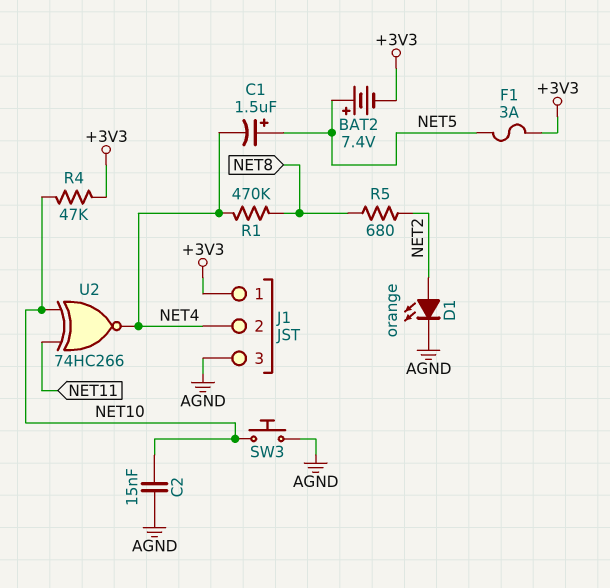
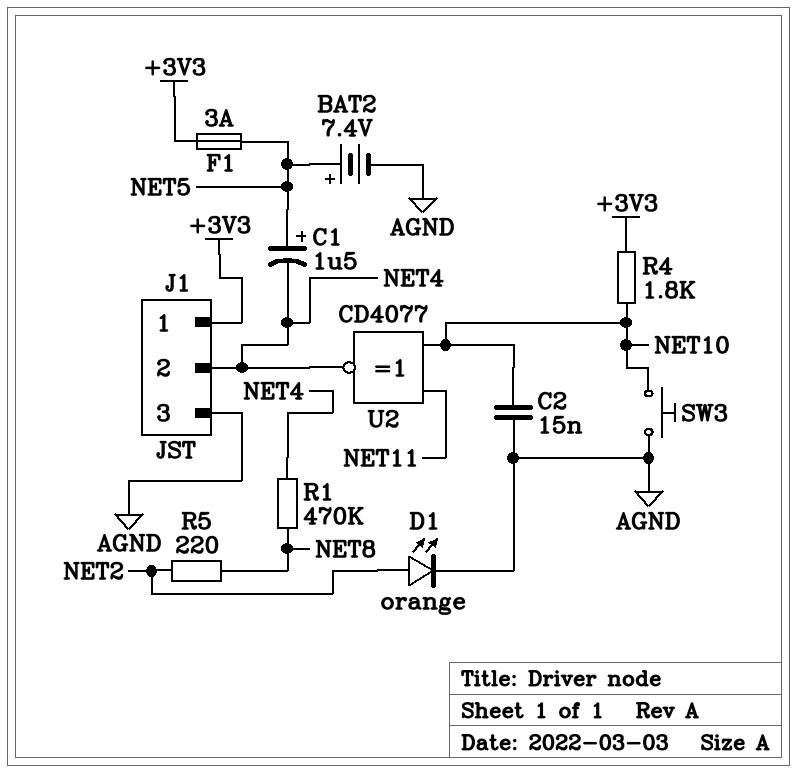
BAT2: 7.4V (plus NET5, minus +3V3) -> 7.4V (plus NET5, minus AGND)
R4: 47k (+3V3, NET10) -> 1.8k (+3V3, NET10)
R5: 680 (NET2, NET8) -> 220 (NET2, NET8)
U2: XNOR 74HC266 (in NET10, in NET11, out NET4) -> XNOR CD4077 (in NET10, in NET11, out NET4)

